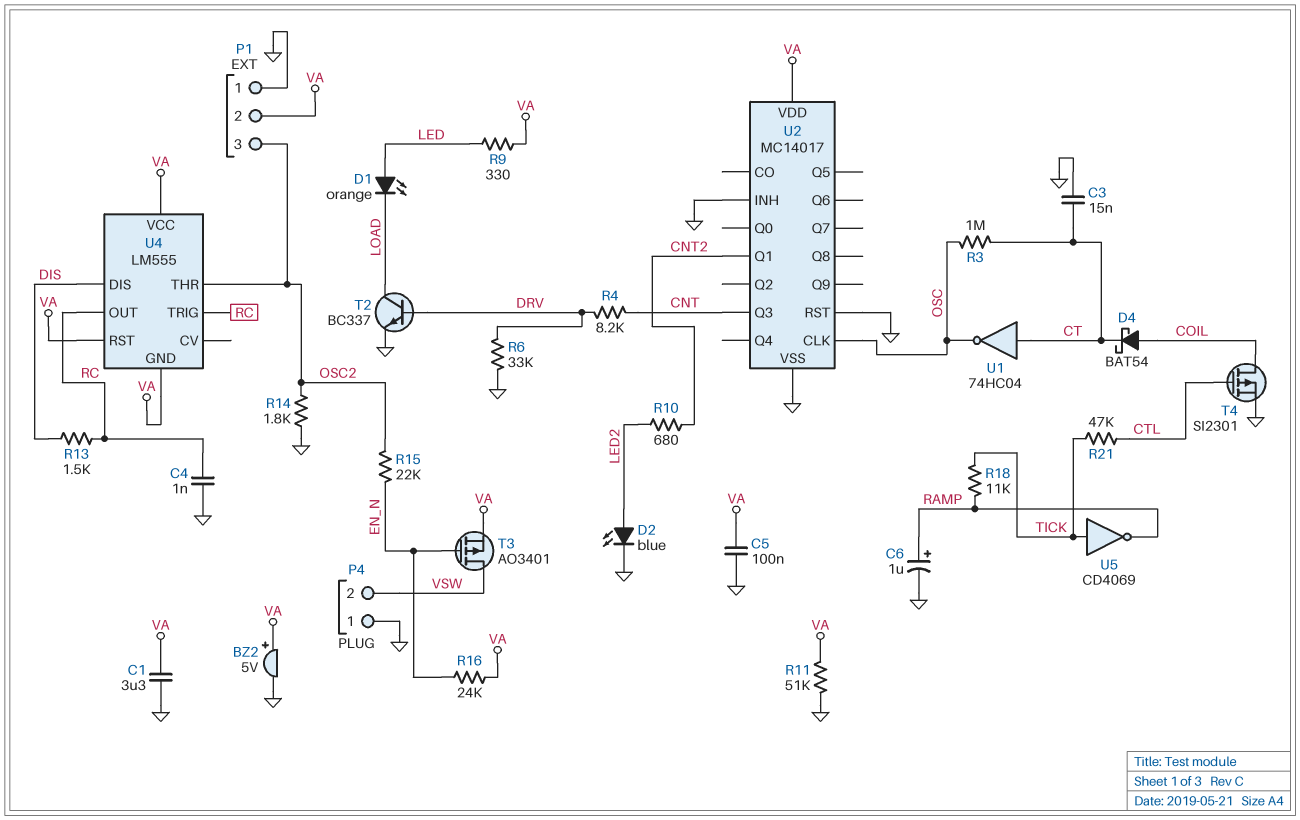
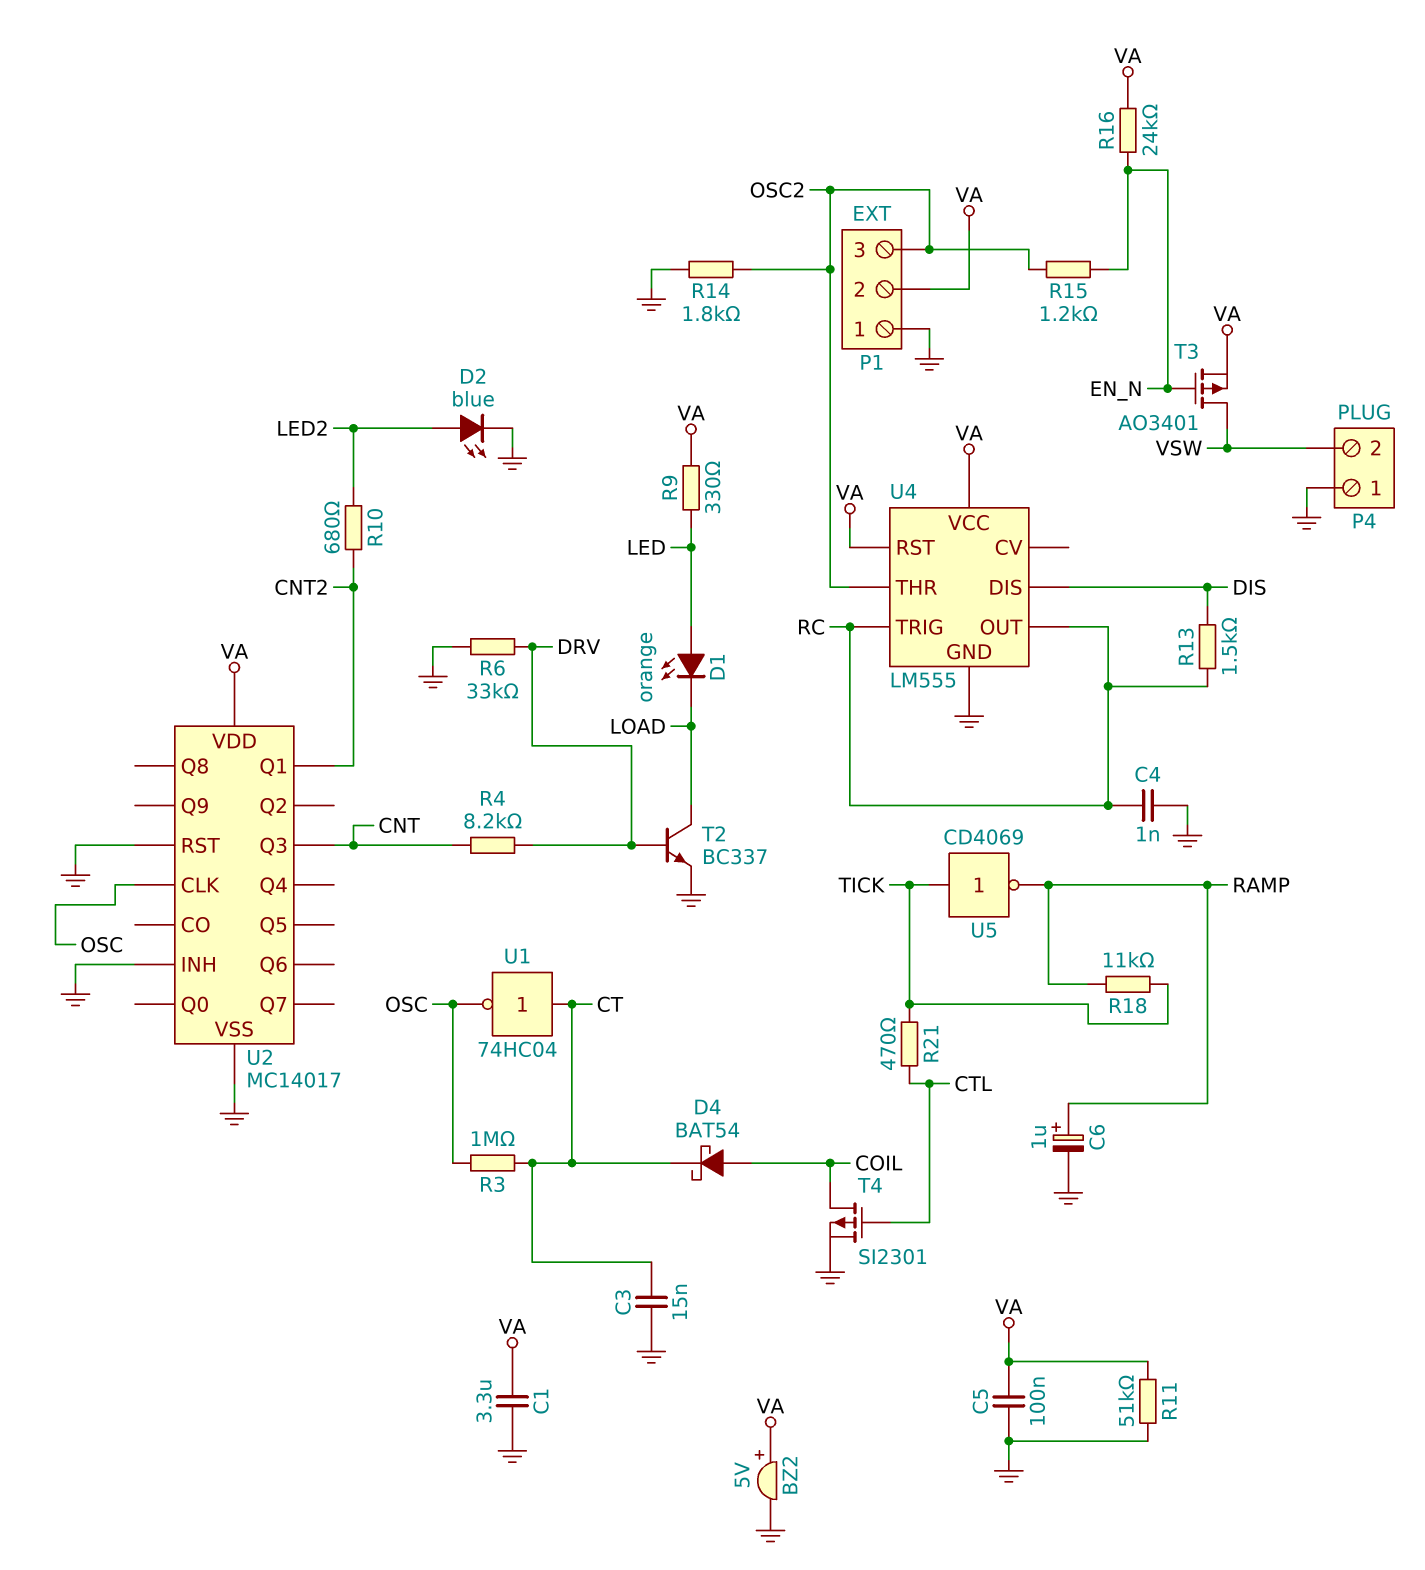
R15: 22k (EN_N, OSC2) -> 1.2k (EN_N, OSC2)
R21: 47k (CTL, TICK) -> 470 (CTL, TICK)
U4 pin GND: VA -> GND

